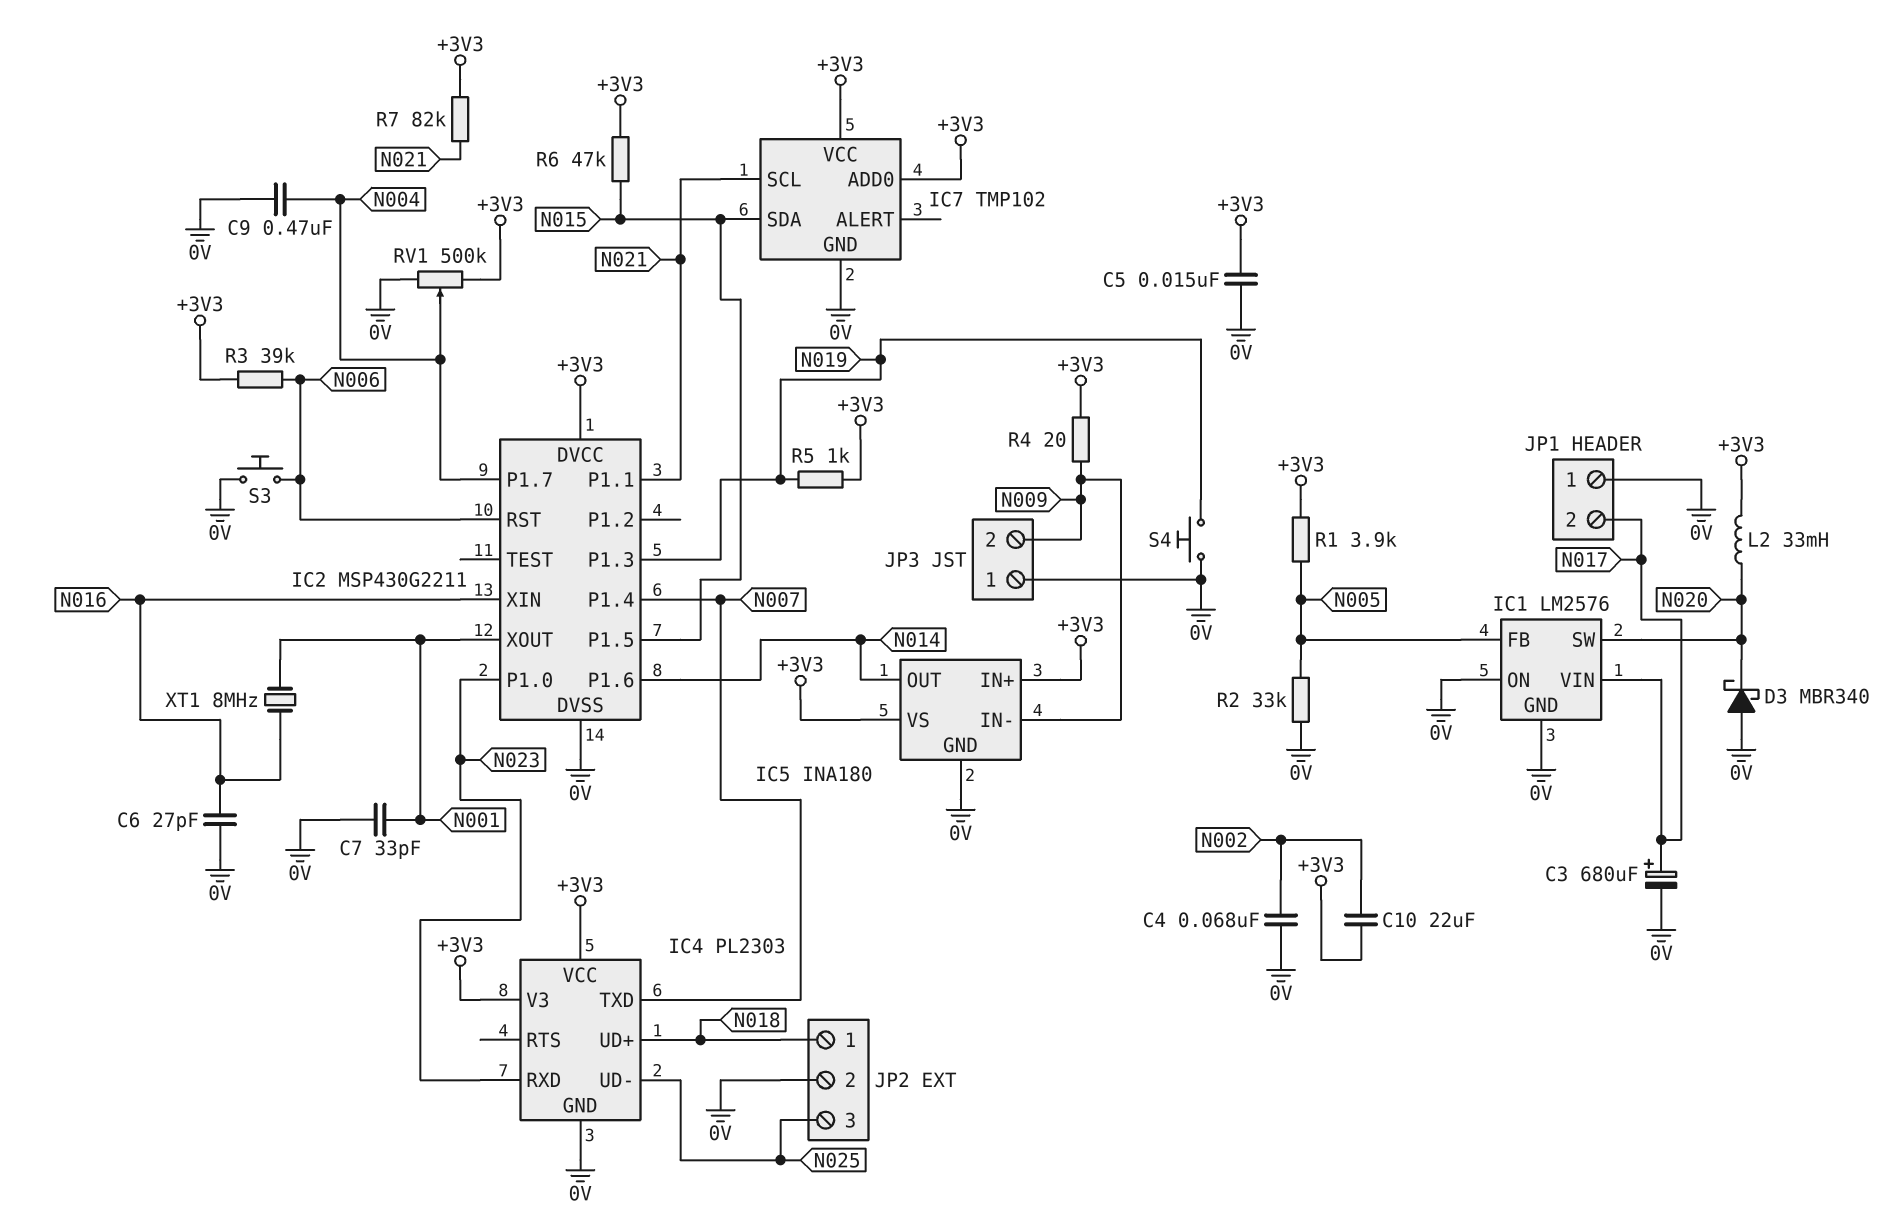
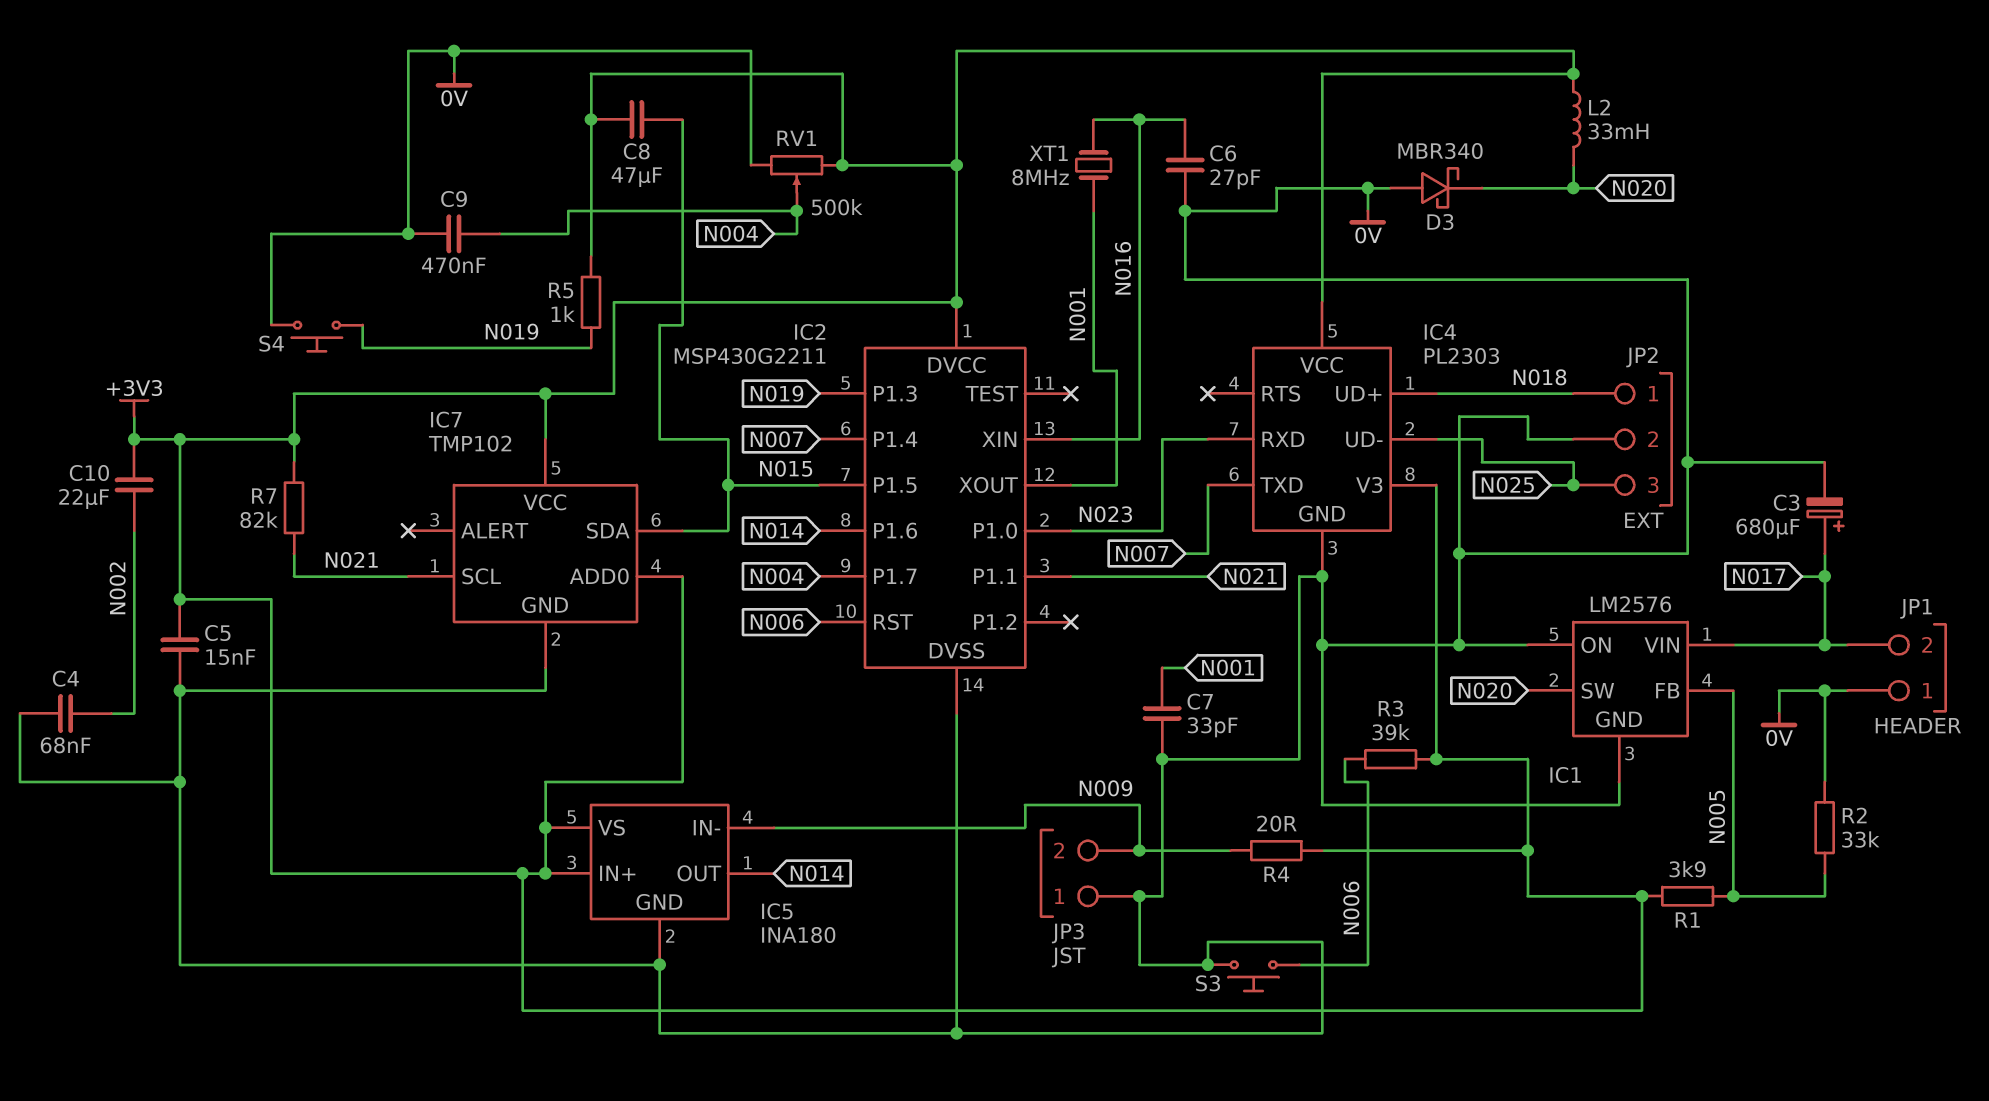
C8: none -> 47uF (+3V3, N015)
R6: 47k (+3V3, N015) -> none

